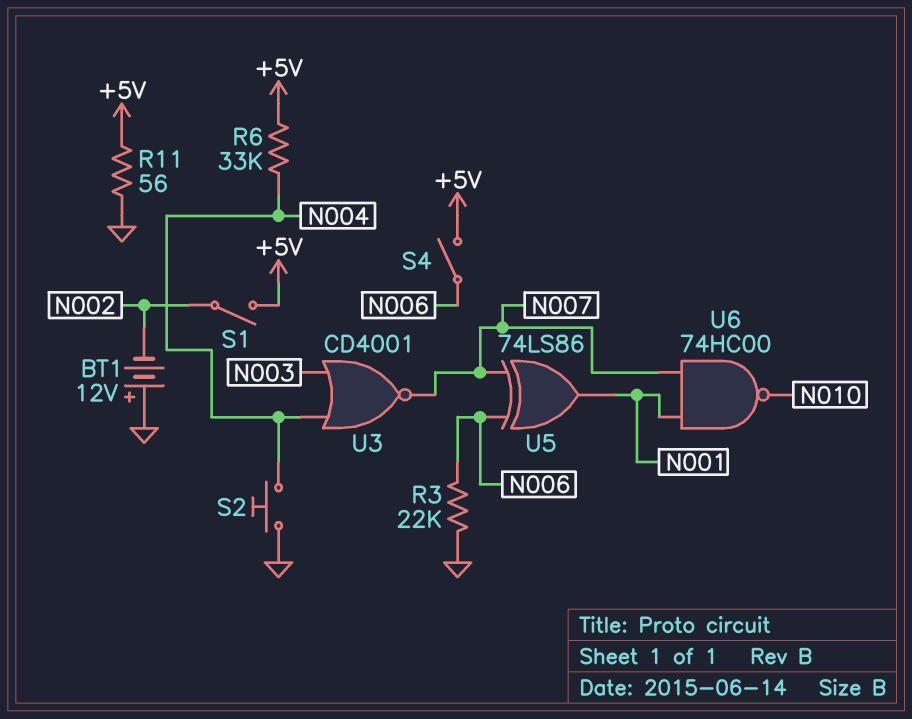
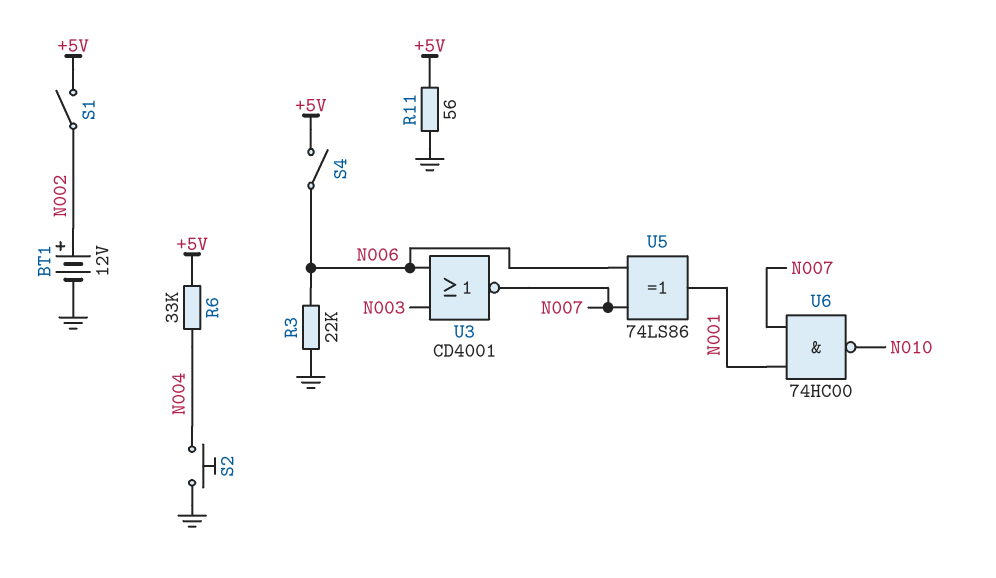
BT1: 12V (plus GND, minus N002) -> 12V (plus N002, minus GND)
U3: NOR CD4001 (in N003, in N004, out N007) -> NOR CD4001 (in N003, in N006, out N007)

